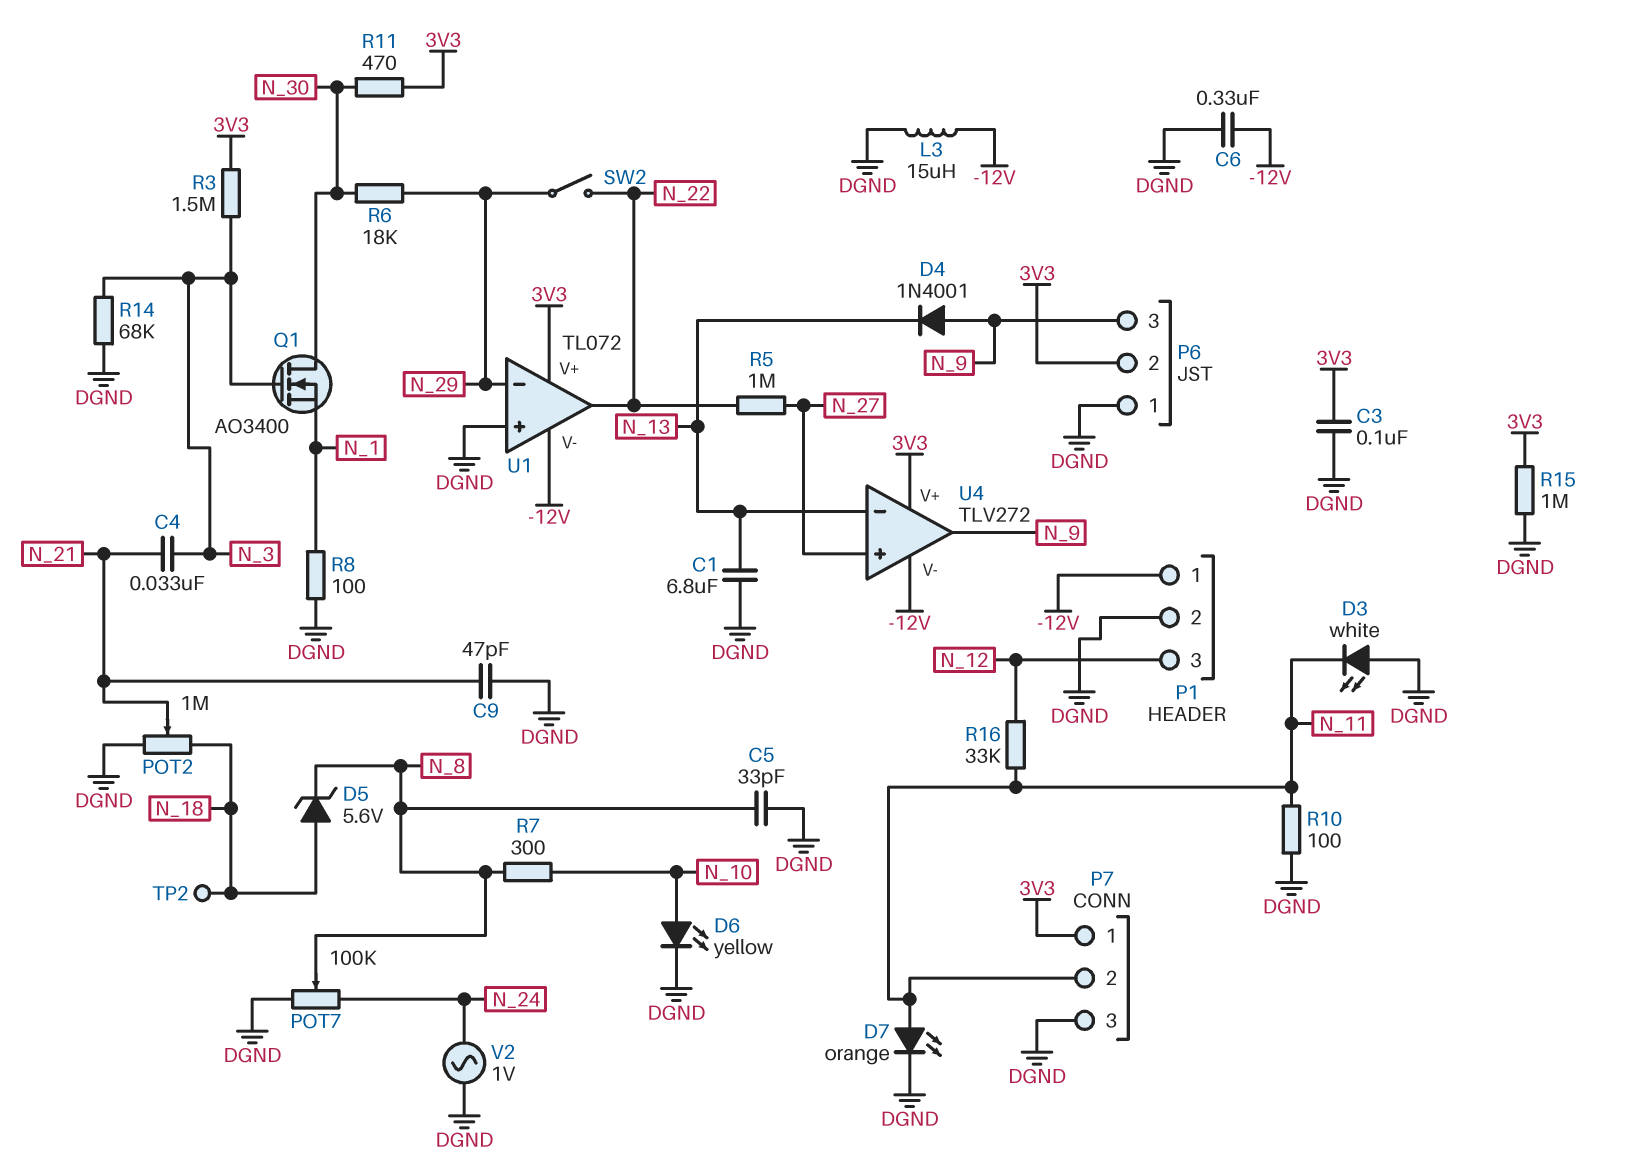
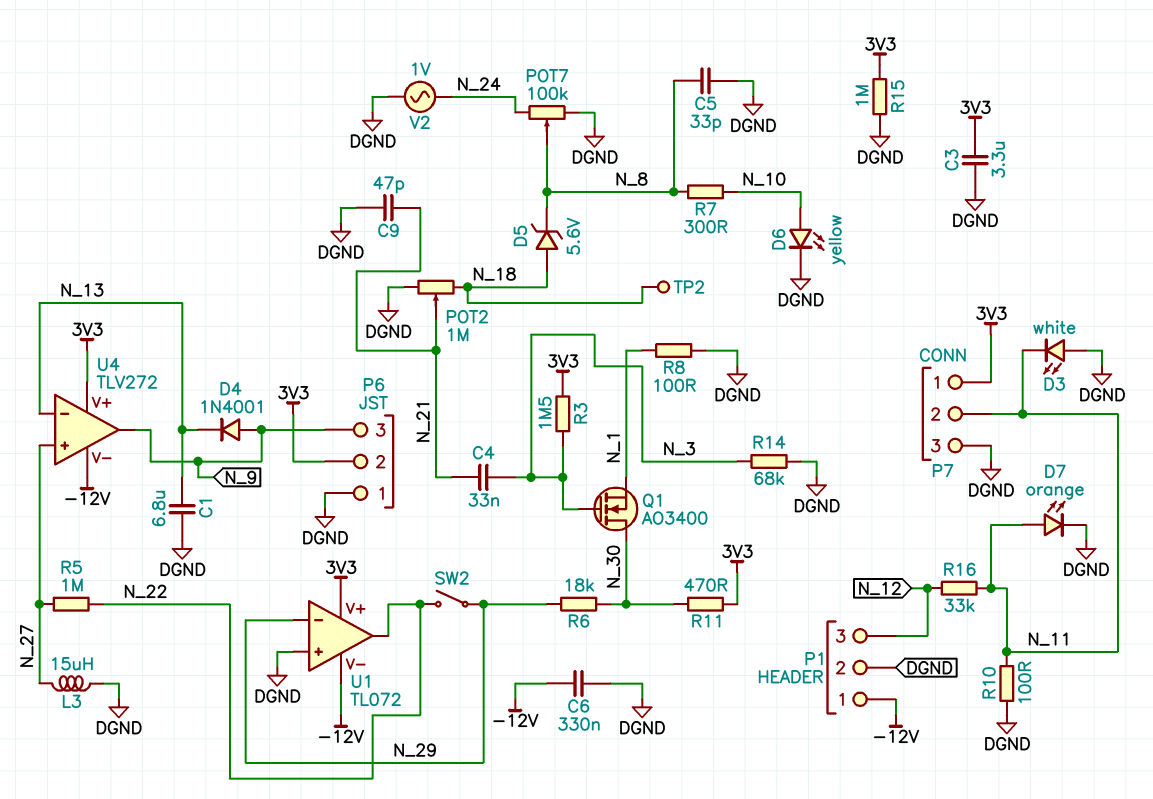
C3: 100nF (3V3, DGND) -> 3.3uF (3V3, DGND)
L3: 15uH (-12V, DGND) -> 15uH (DGND, N_27)

